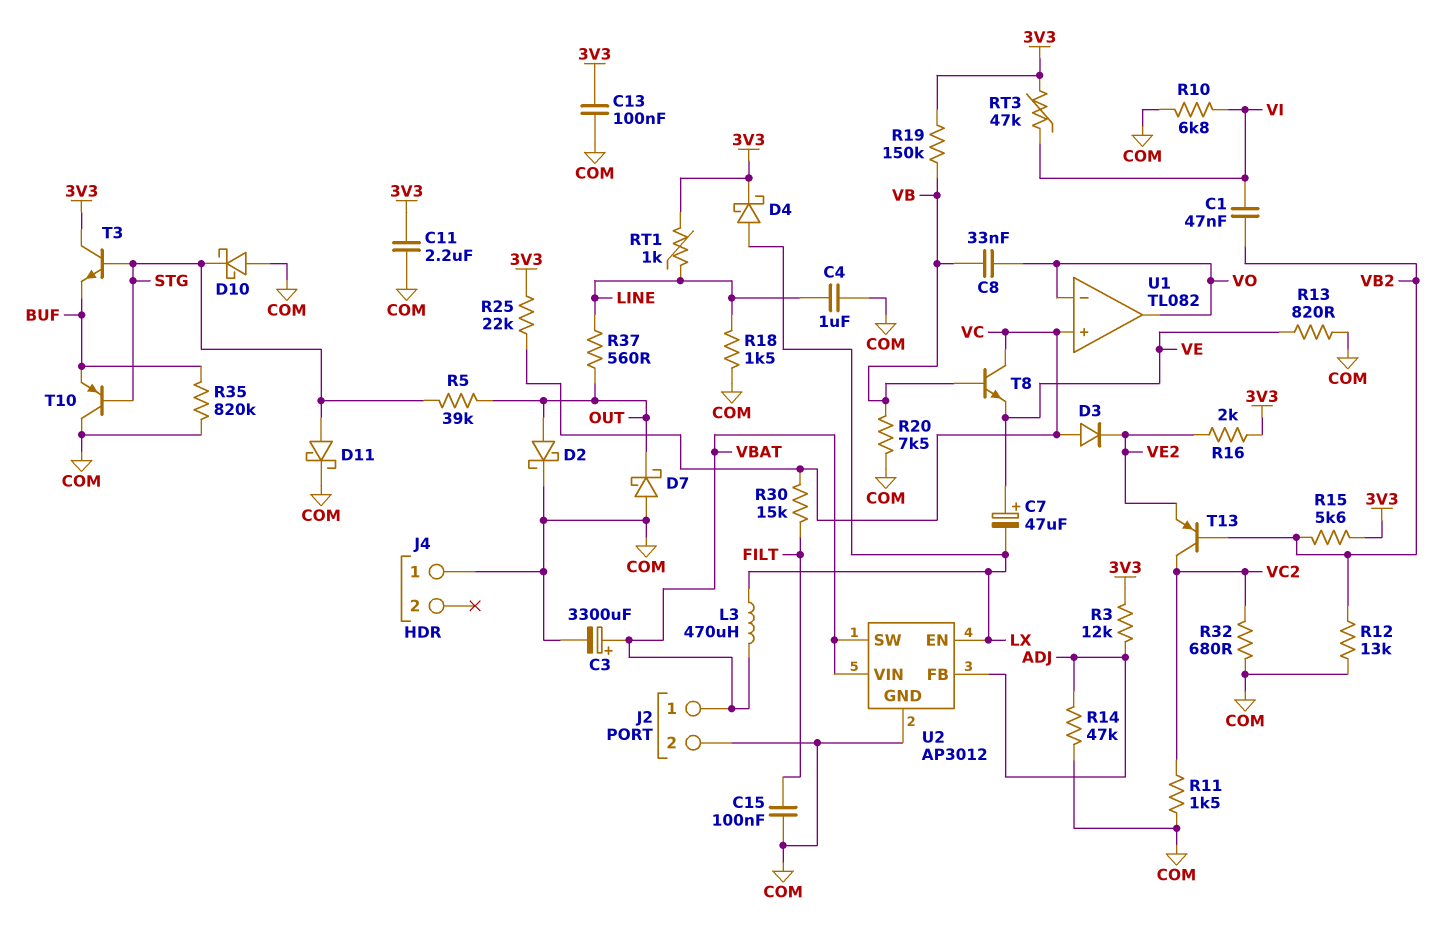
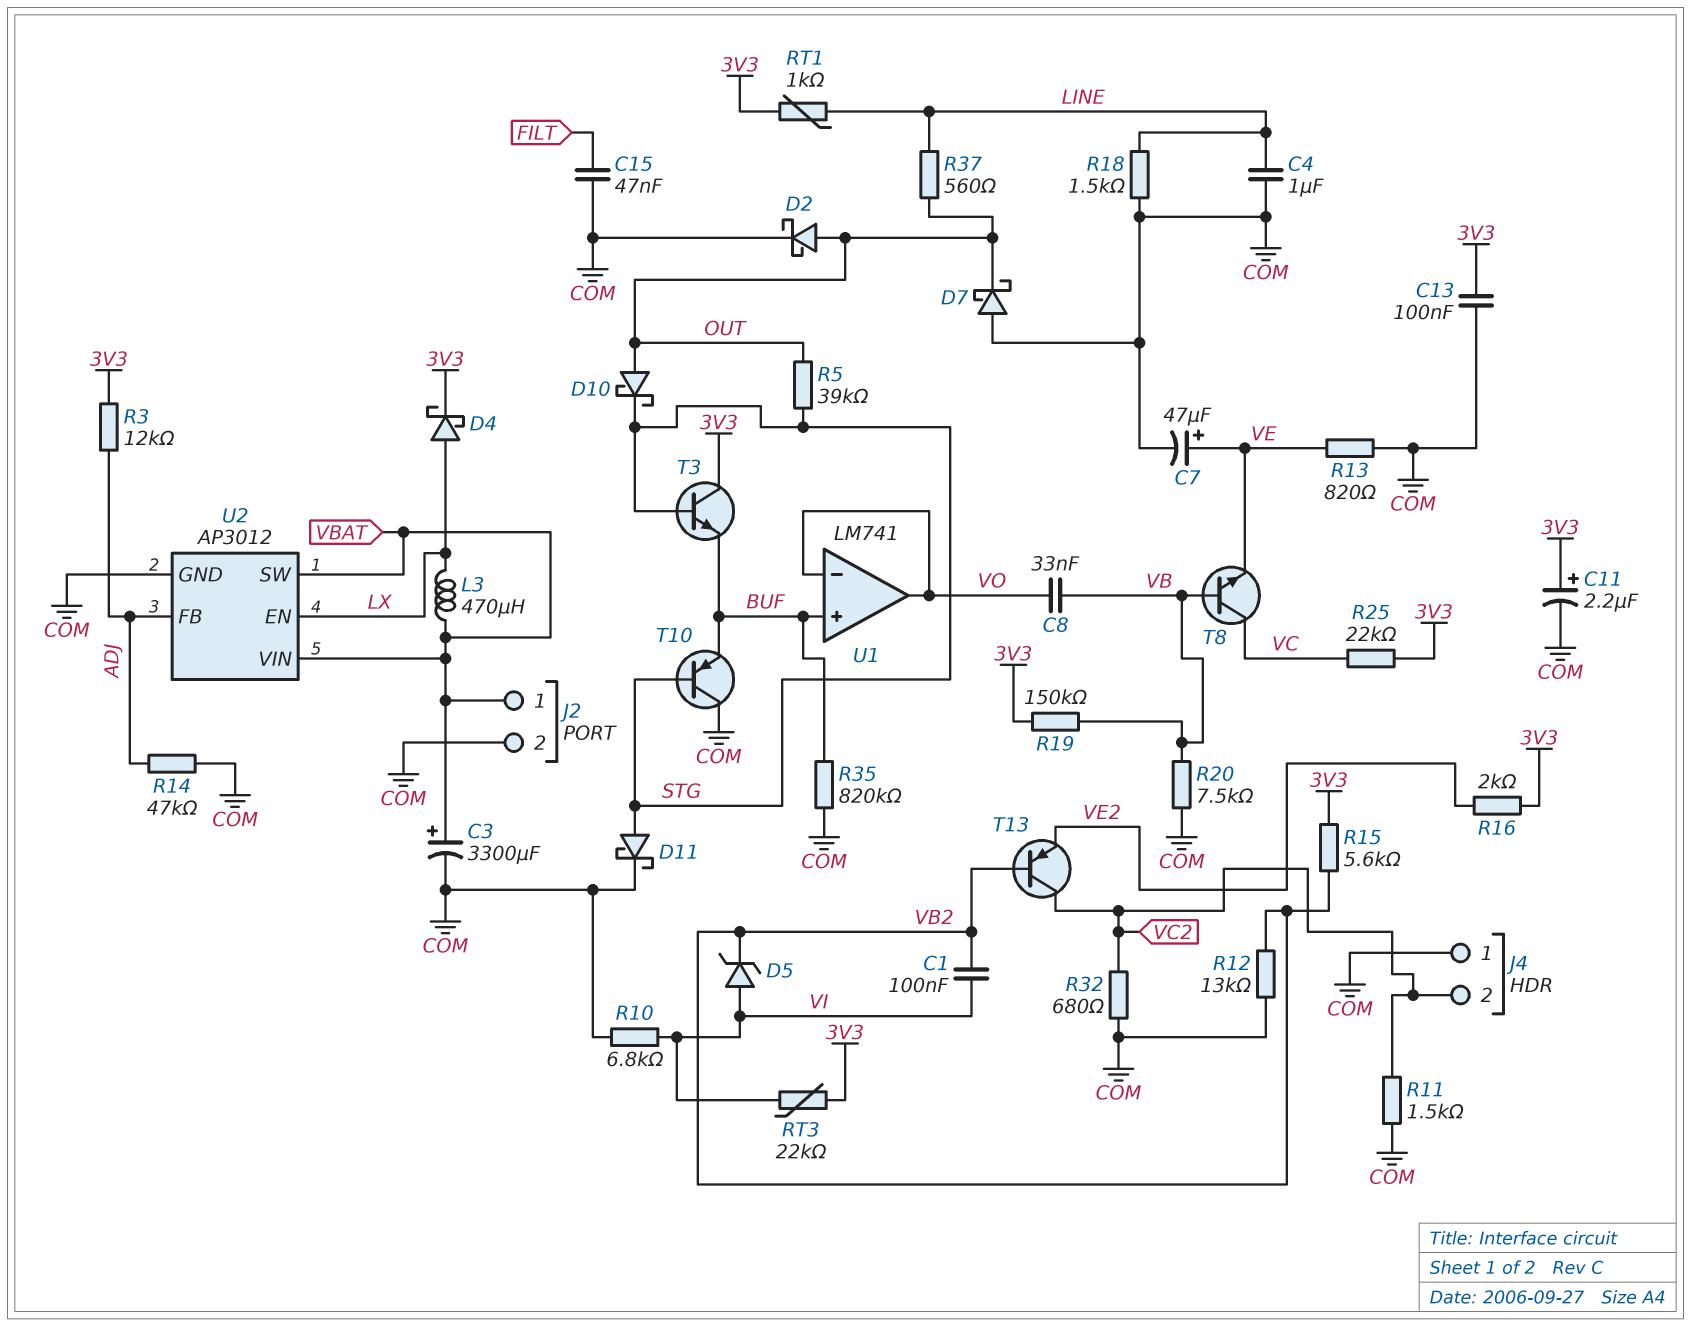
C1: 47nF (VB2, VI) -> 100nF (VB2, VI)
C7: 47uF (plus VE, minus LX) -> 47uF (plus VE, minus COM)
C11: 2.2uF (3V3, COM) -> 2.2uF (plus 3V3, minus COM)
C15: 100nF (COM, FILT) -> 47nF (COM, FILT)
D3: diode (A VC, K VE2) -> none
D5: none -> zener (A VI, K VB2)
D10: schottky (A COM, K STG) -> schottky (A OUT, K STG)
J4 pin 2: none -> VC2
R30: 15k (FILT, VC) -> none
RT3: 47k (3V3, VI) -> 22k (3V3, VI)
U1: TL082 -> LM741
U1 pin in+: VC -> BUF

